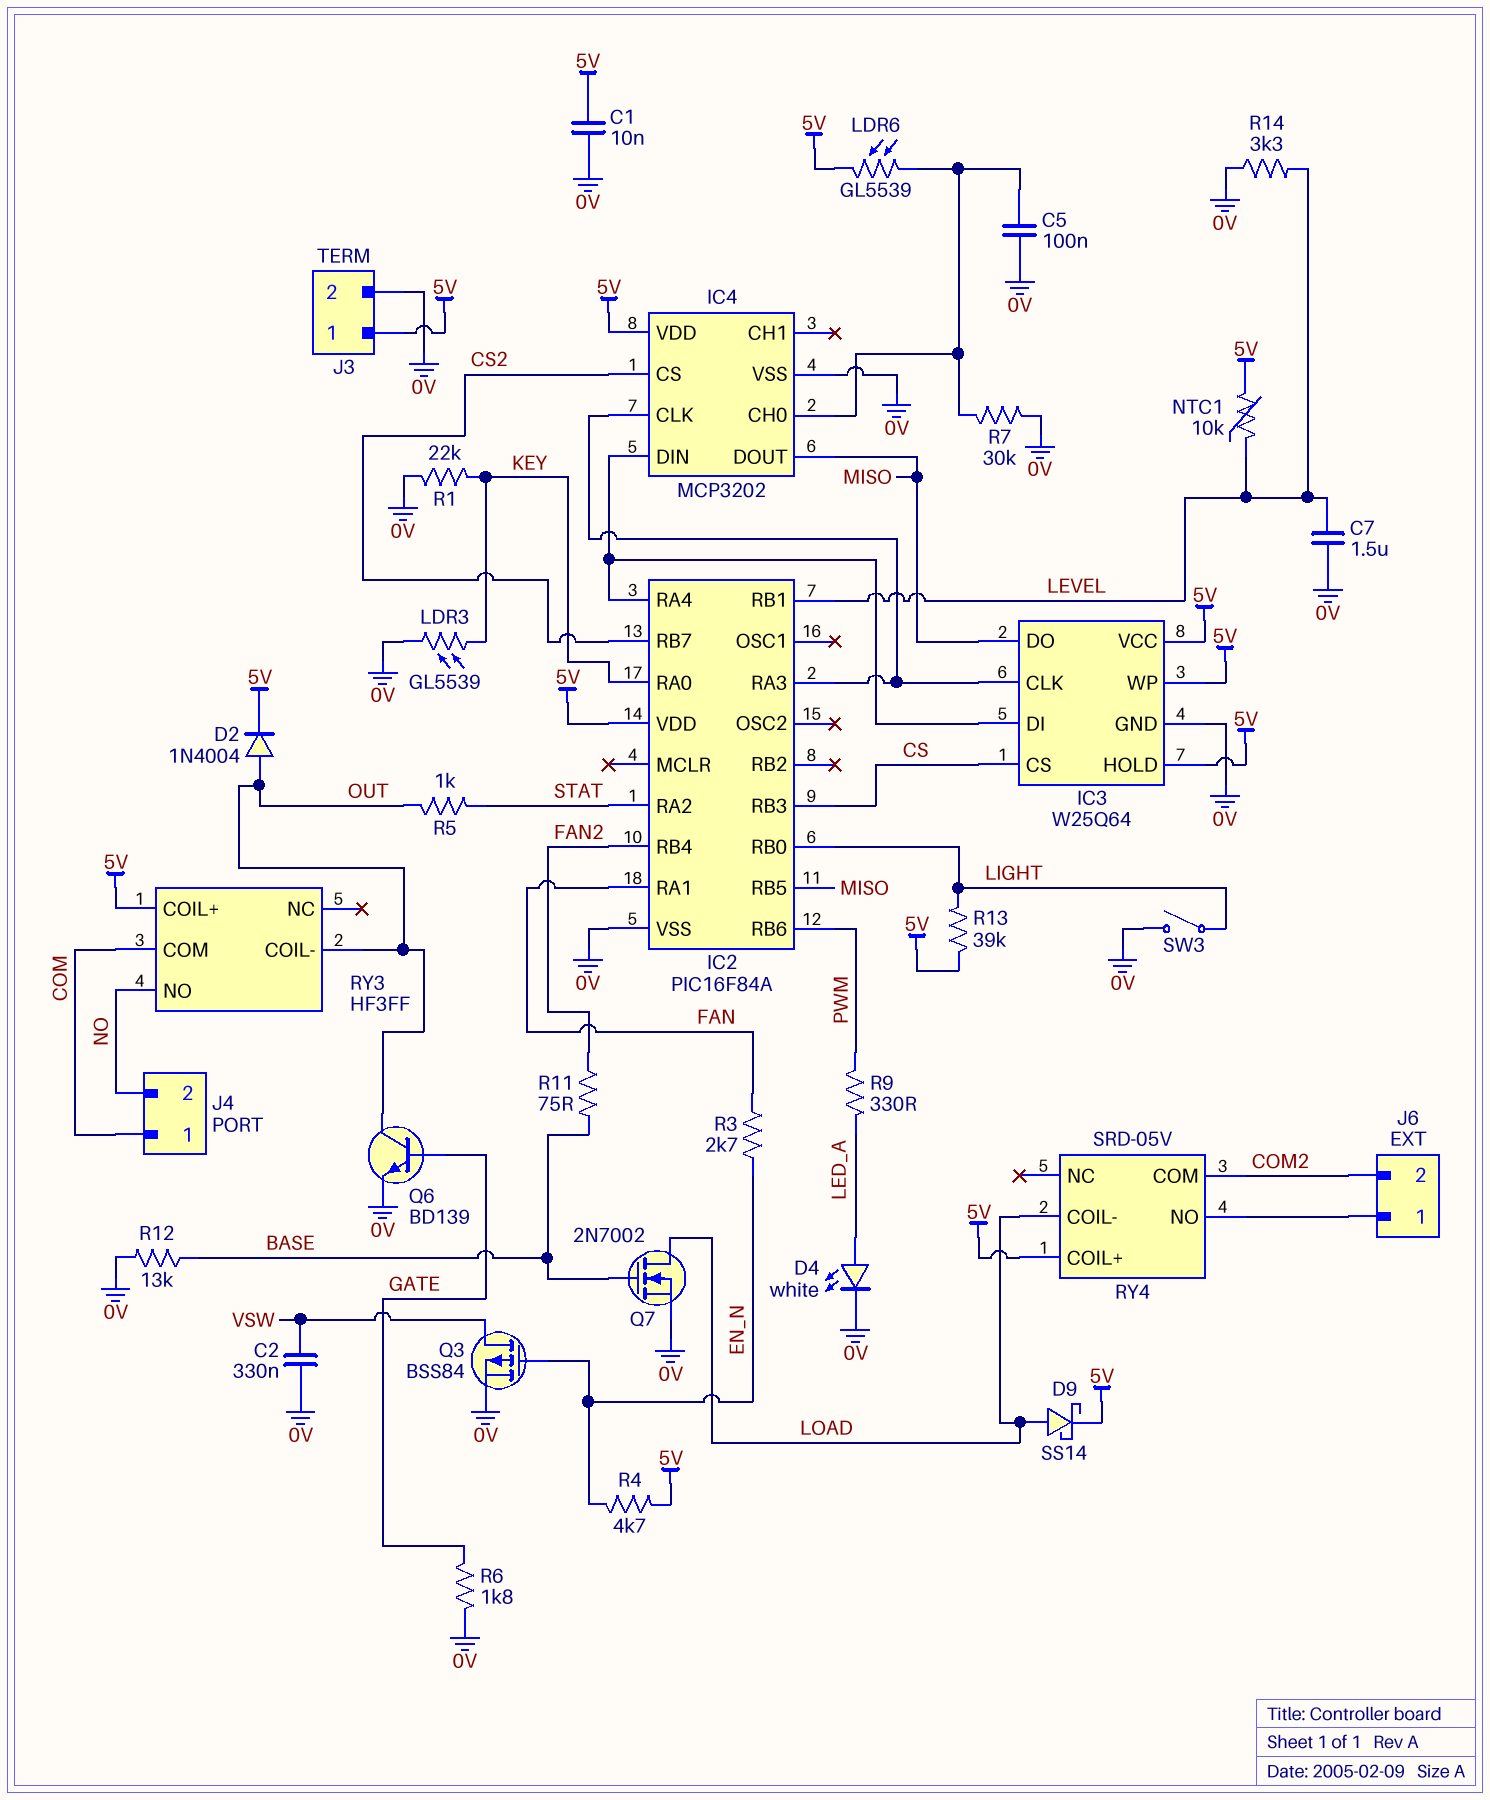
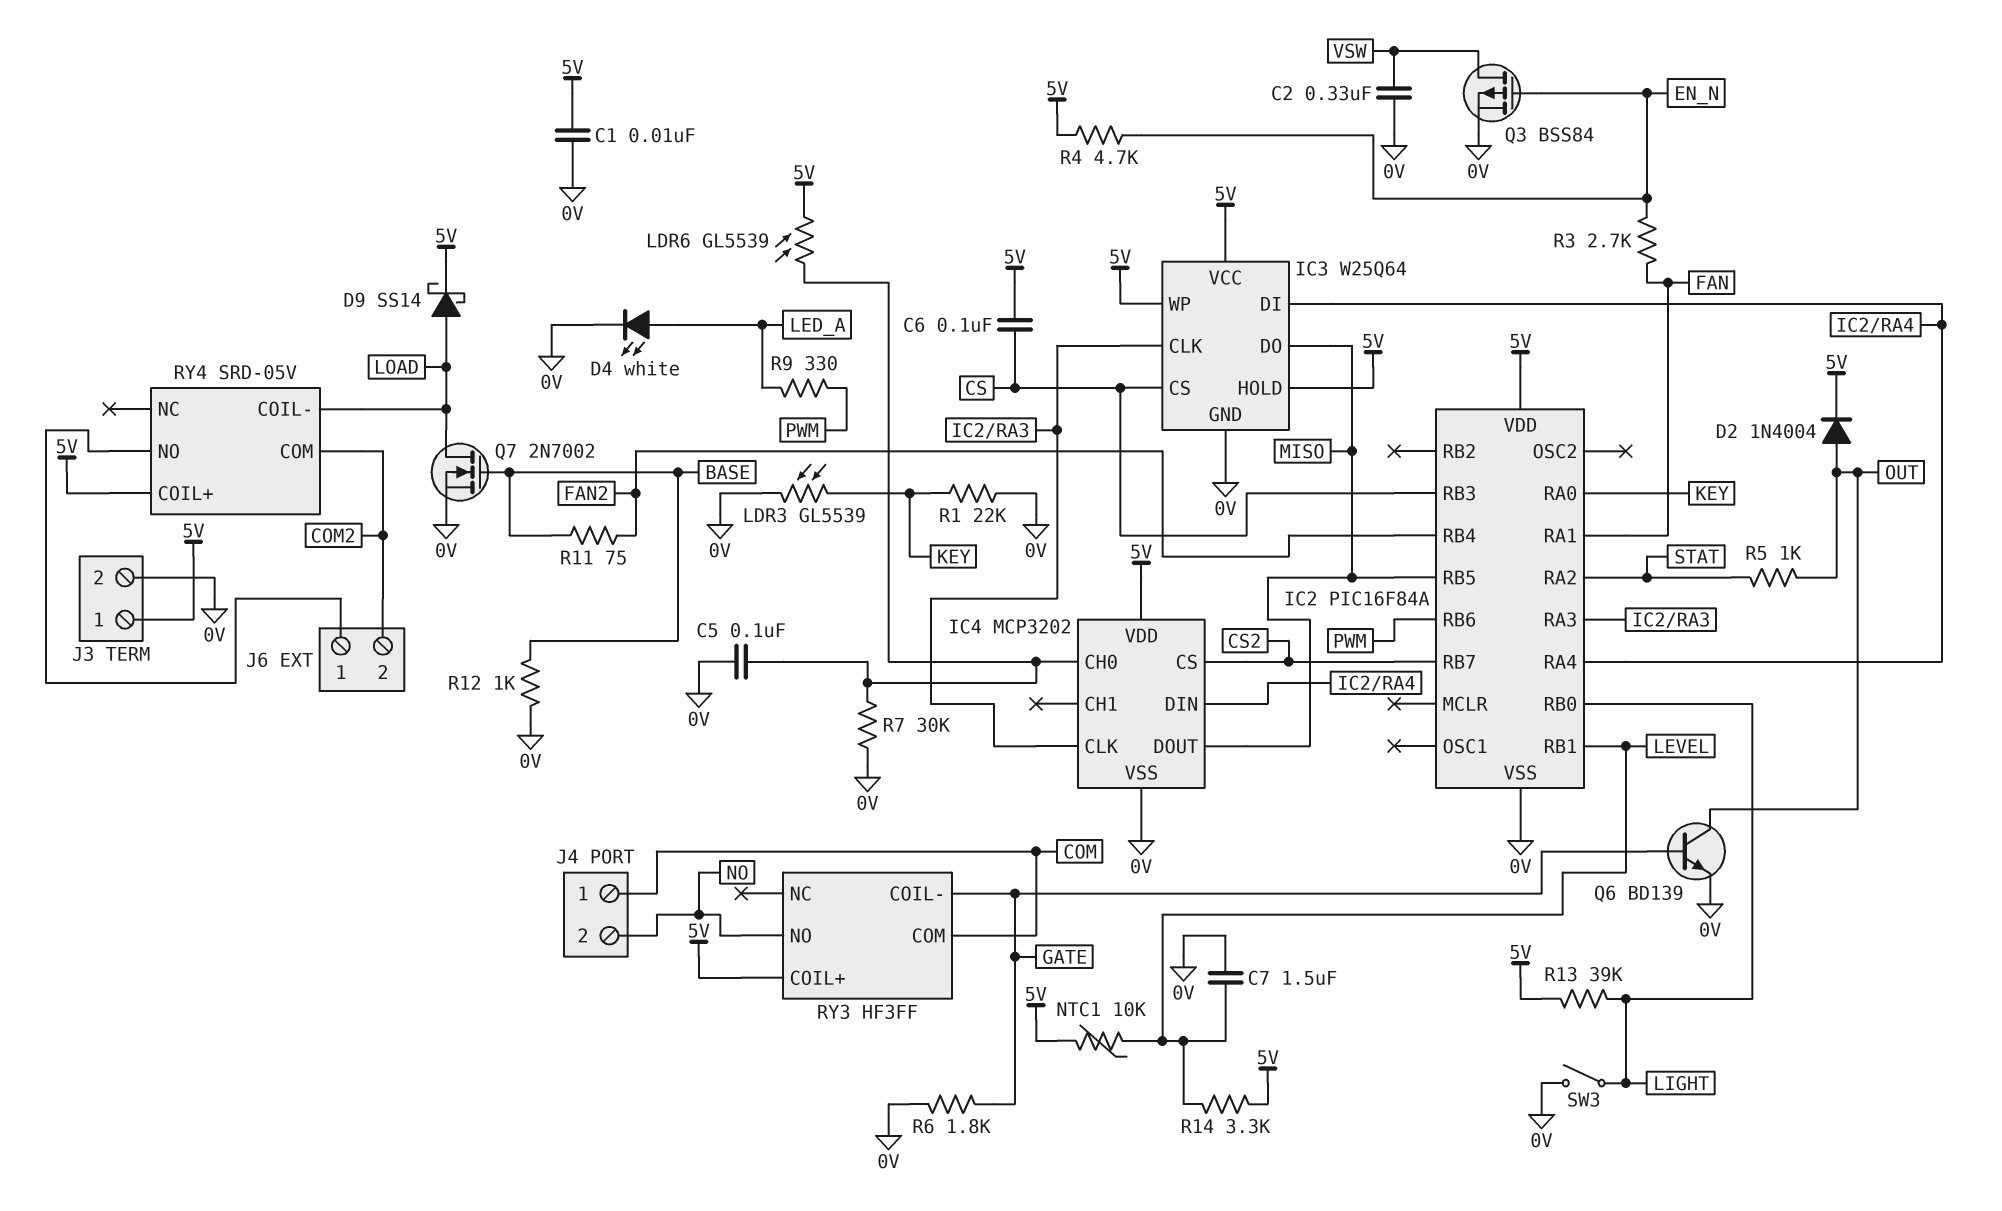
C6: none -> 100nF (5V, CS)
R12: 13k (0V, BASE) -> 1k (0V, BASE)
R14: 3.3k (0V, LEVEL) -> 3.3k (5V, LEVEL)
RY3 pin COIL-: OUT -> GATE

